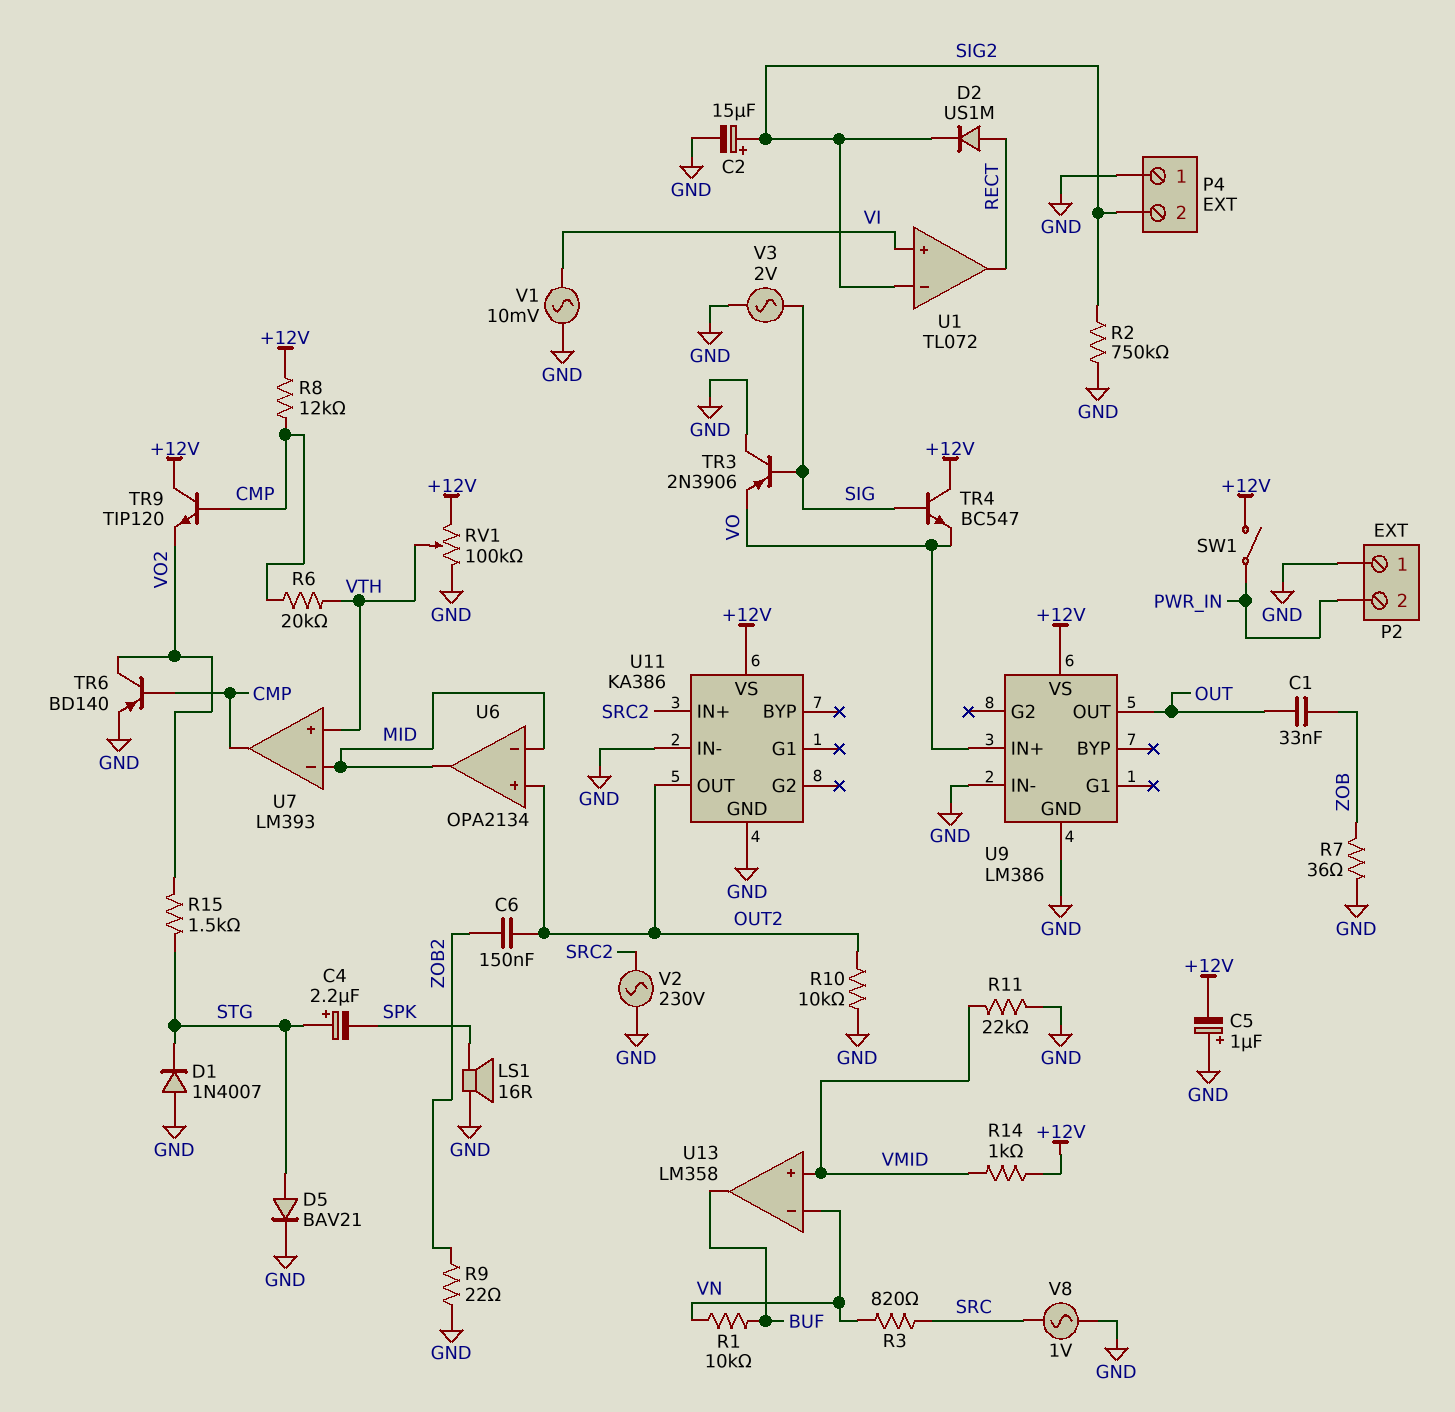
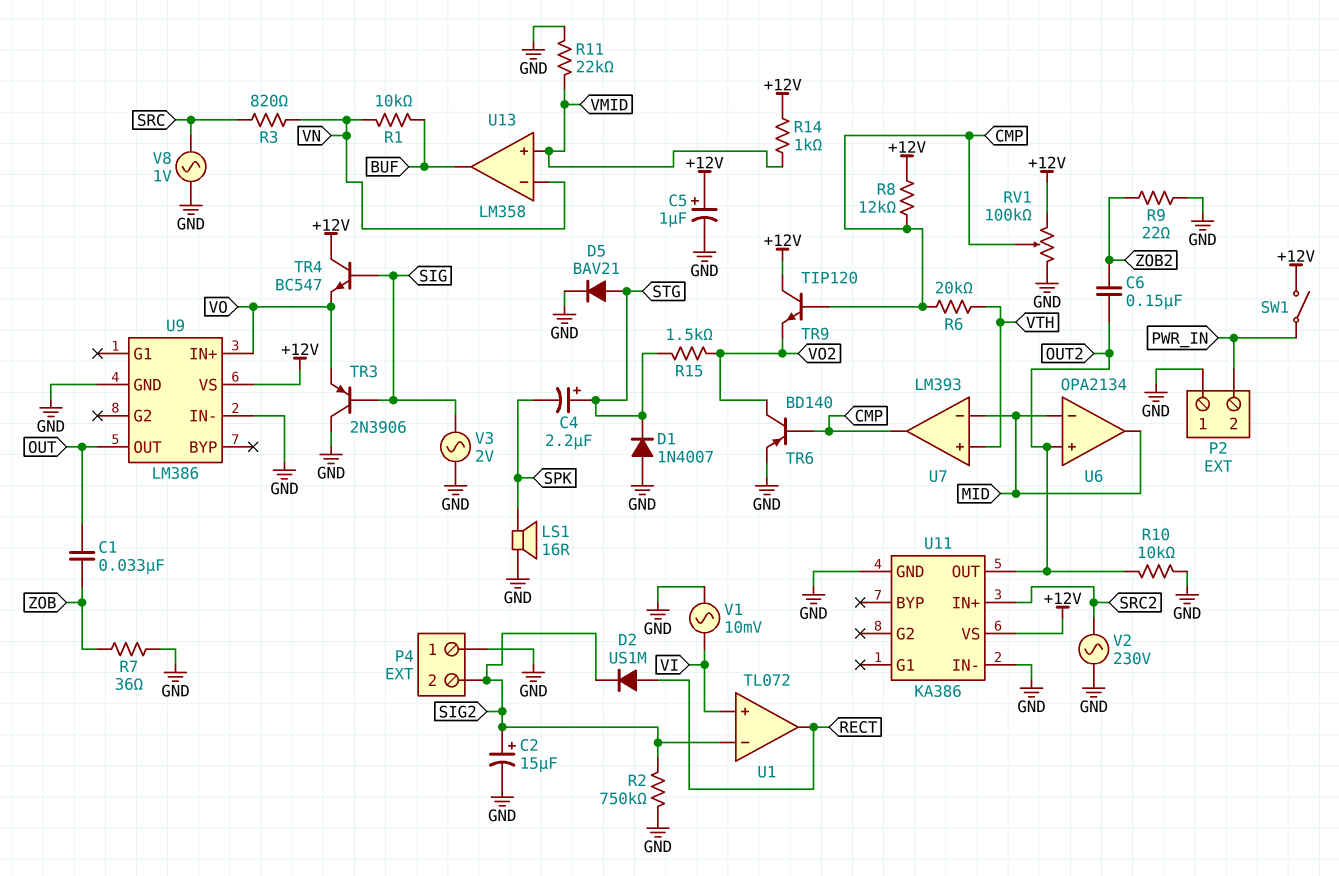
C5: 1uF (plus GND, minus +12V) -> 1uF (plus +12V, minus GND)
RV1: 100k (+12V, GND, wiper VTH) -> 100k (+12V, GND, wiper CMP)

